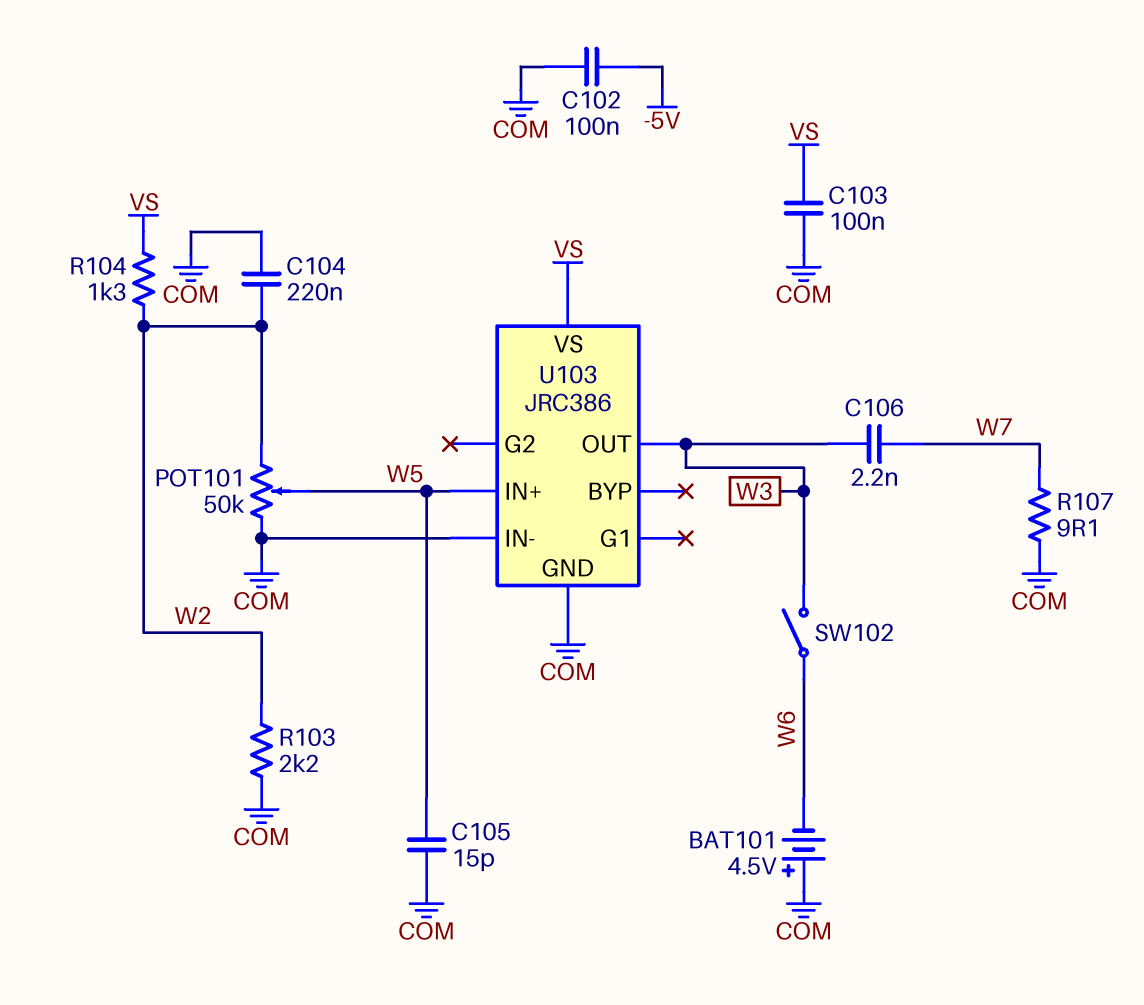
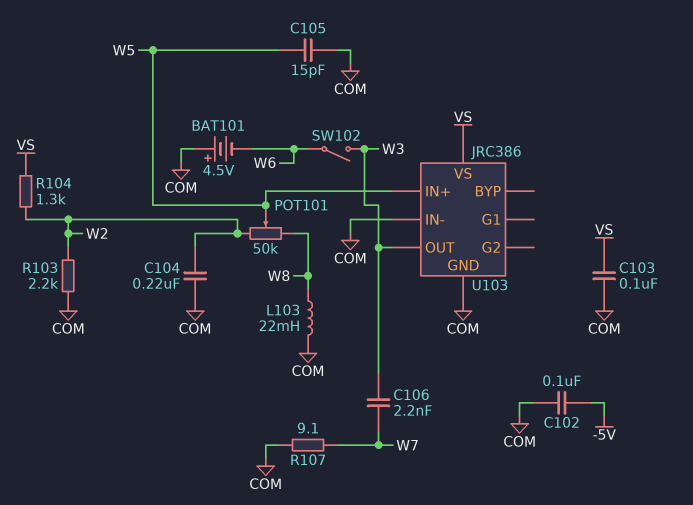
L103: none -> 22mH (COM, W8)
POT101: 50k (COM, W2, wiper W5) -> 50k (W2, W8, wiper W5)

